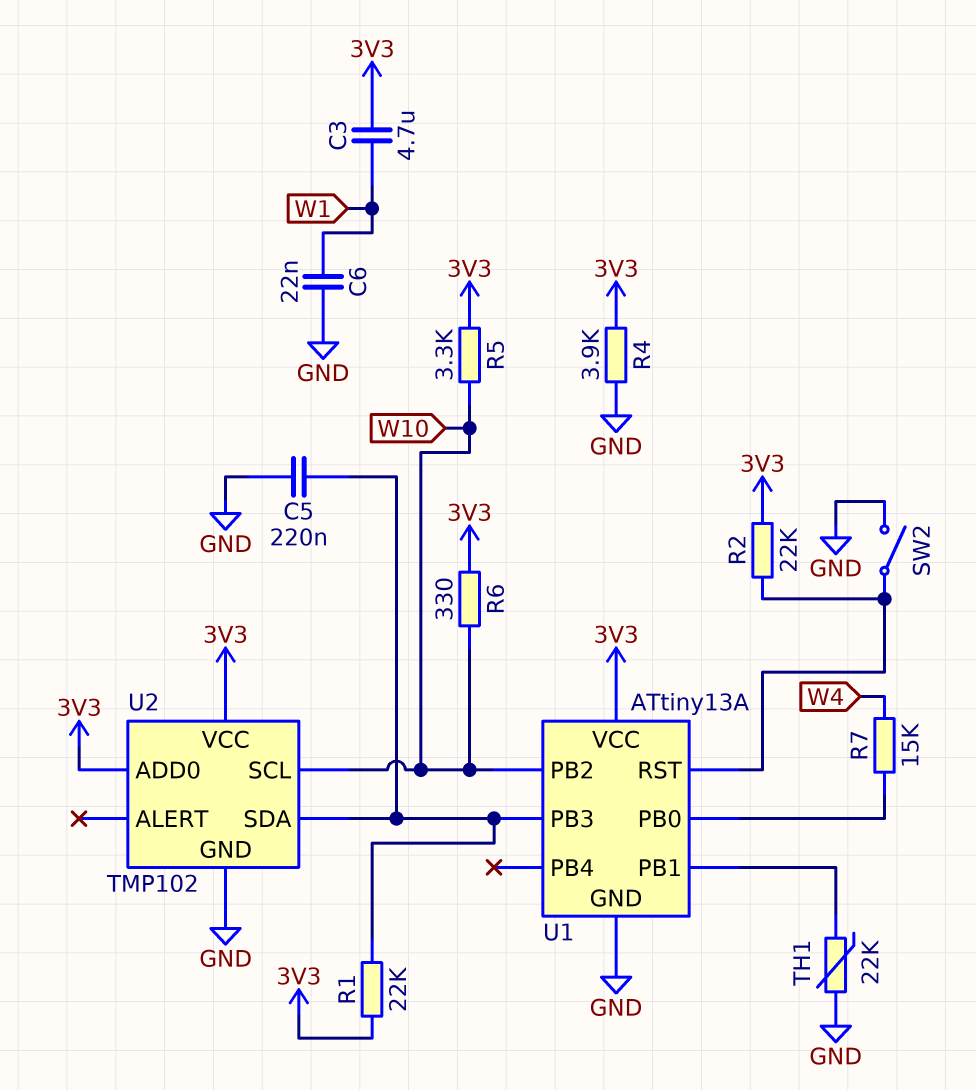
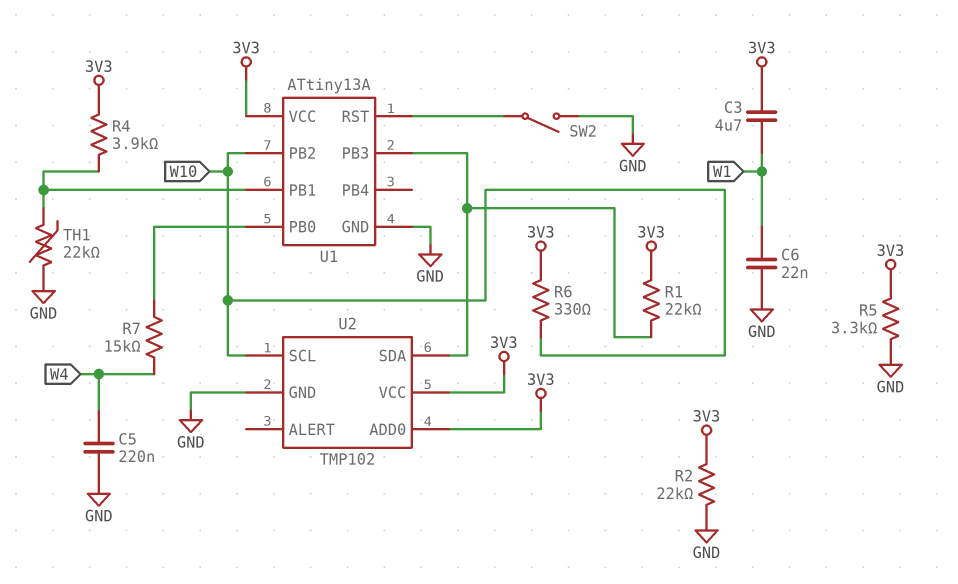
C5: 220nF (GND, U1/PB3) -> 220nF (GND, W4)
R2: 22k (3V3, U1/RST) -> 22k (3V3, GND)
R4: 3.9k (3V3, GND) -> 3.9k (3V3, U1/PB1)
R5: 3.3k (3V3, W10) -> 3.3k (3V3, GND)

